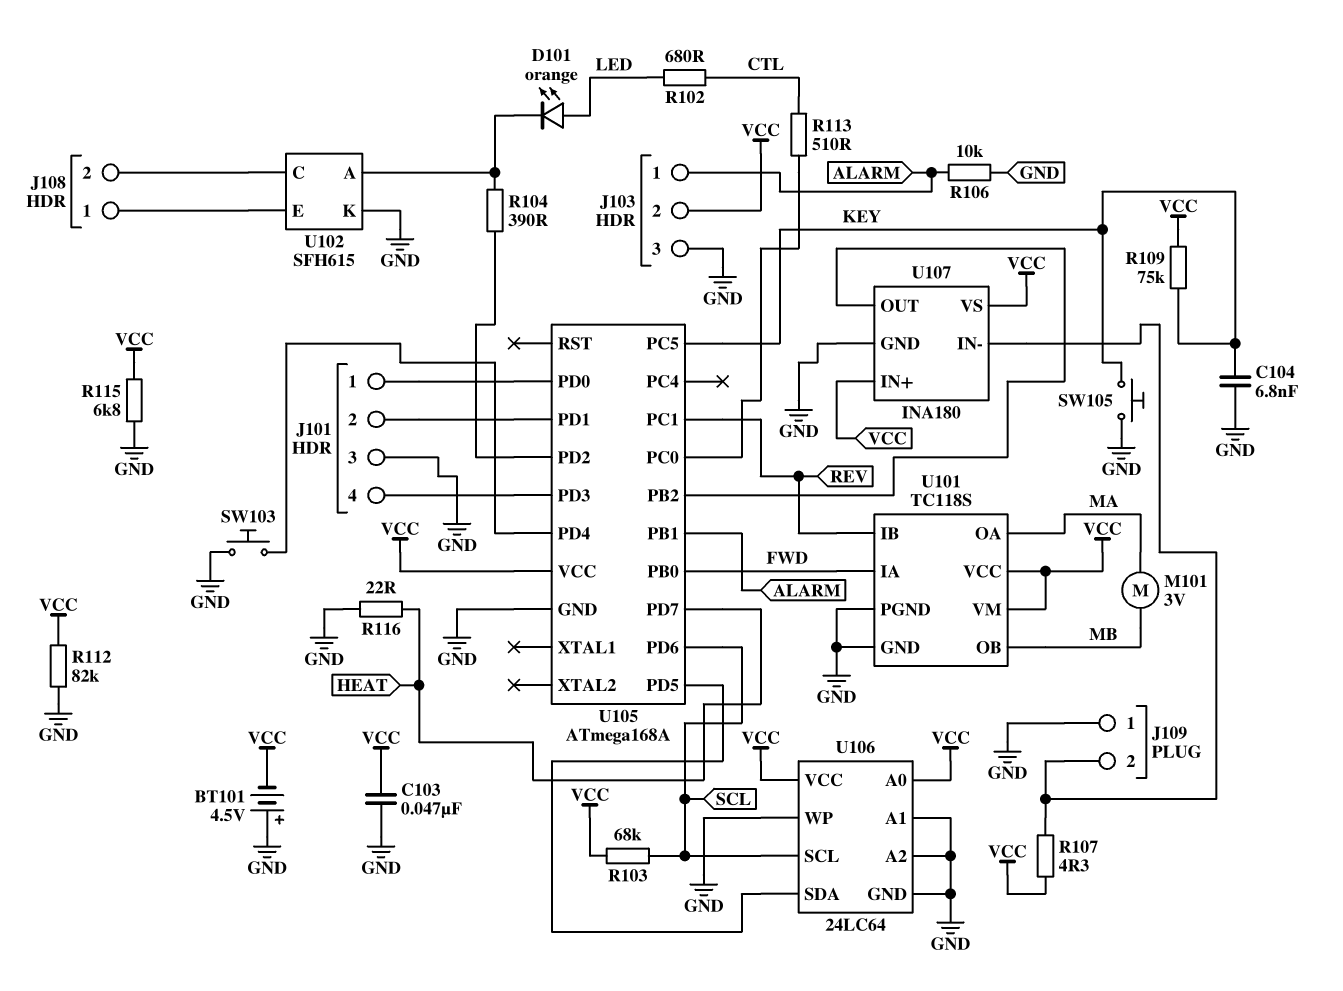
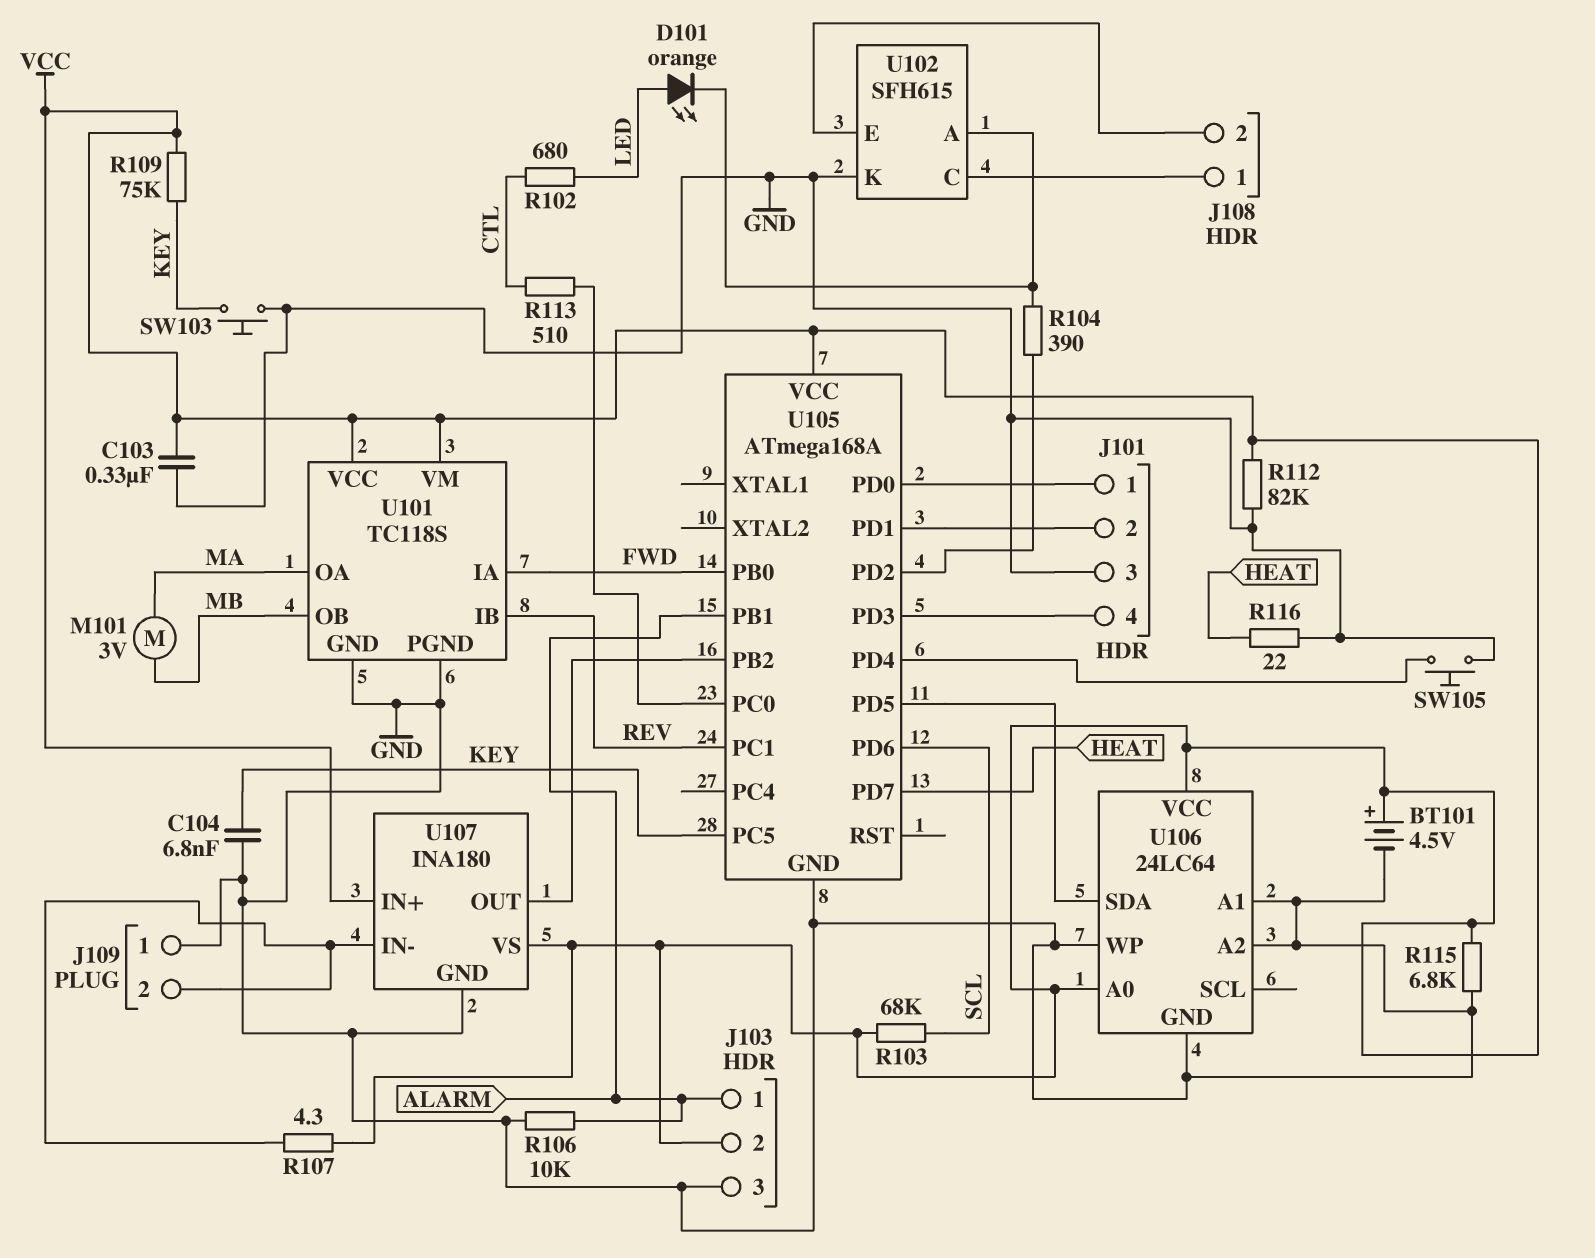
BT101: 4.5V (plus GND, minus VCC) -> 4.5V (plus VCC, minus GND)
C103: 47nF (GND, VCC) -> 330nF (GND, VCC)
SW103: button (GND, U105/PD4) -> button (GND, KEY)
SW105: button (GND, KEY) -> button (GND, U105/PD4)
U102 pin C: J108/2 -> J108/1
U102 pin E: J108/1 -> J108/2
U106 pin SCL: SCL -> none

